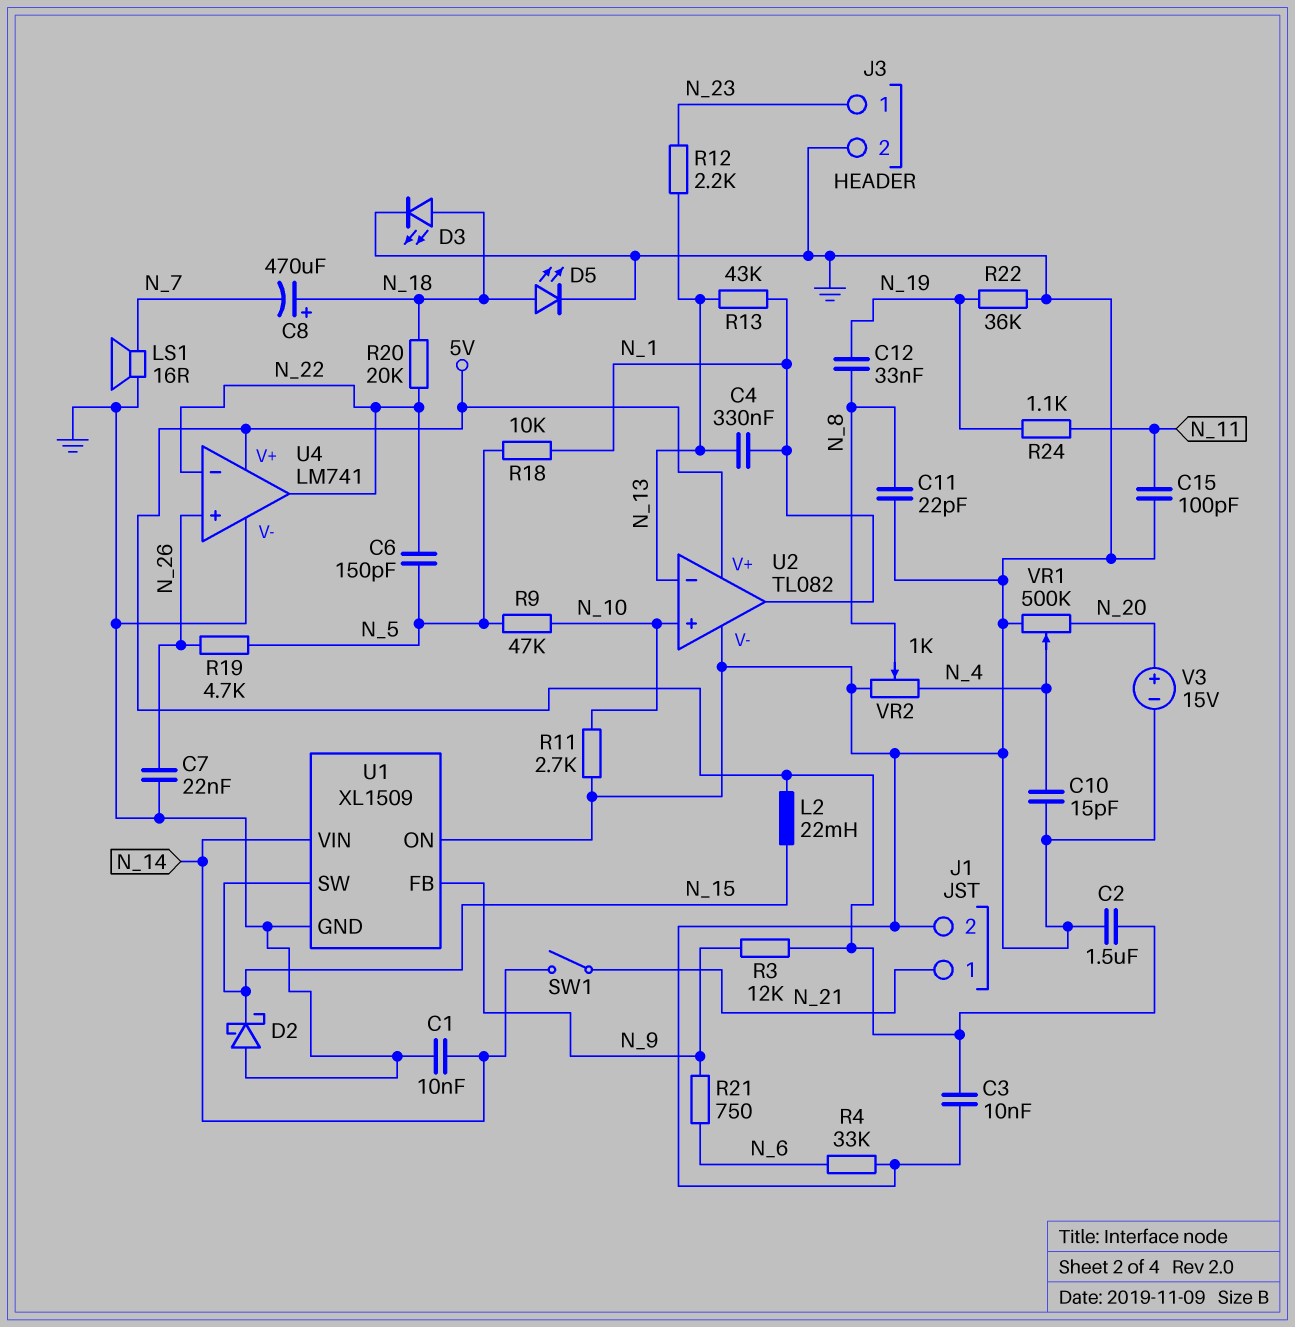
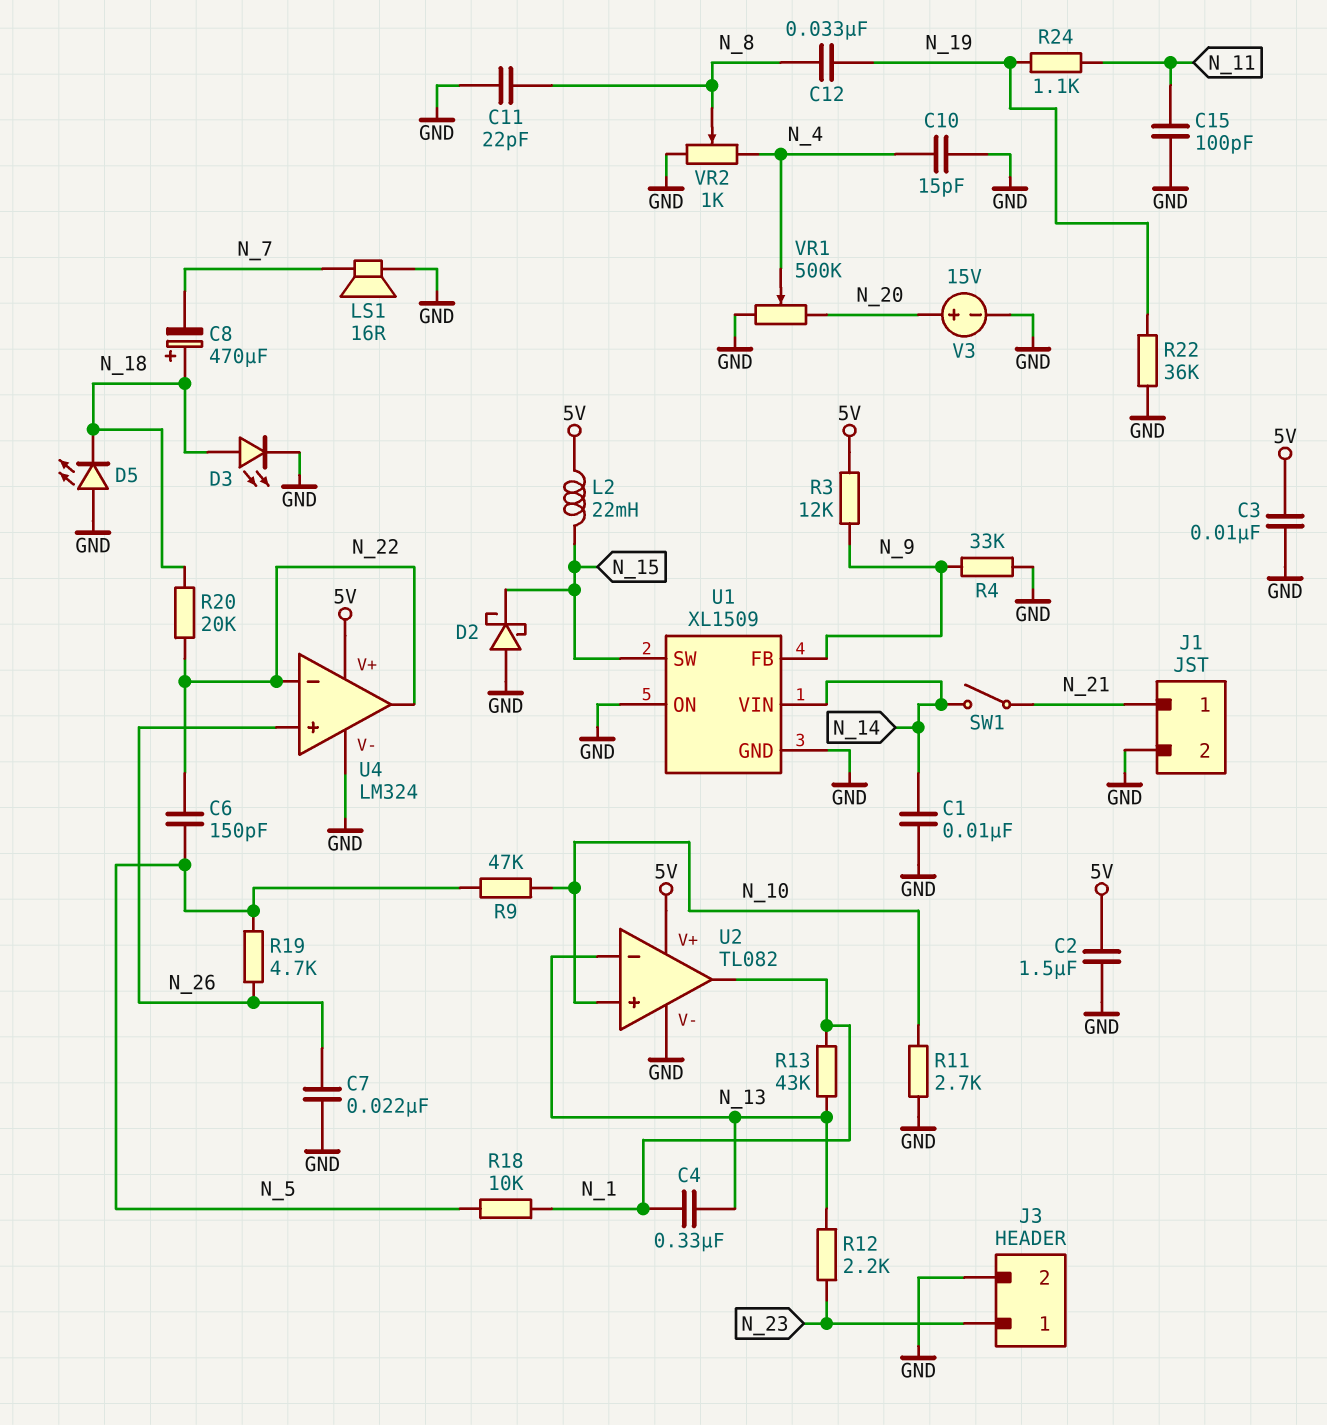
D5: LED (A N_18, K GND) -> LED (A GND, K N_18)
R4: 33k (GND, N_6) -> 33k (GND, N_9)
R21: 750 (N_6, N_9) -> none
U4: LM741 -> LM324

